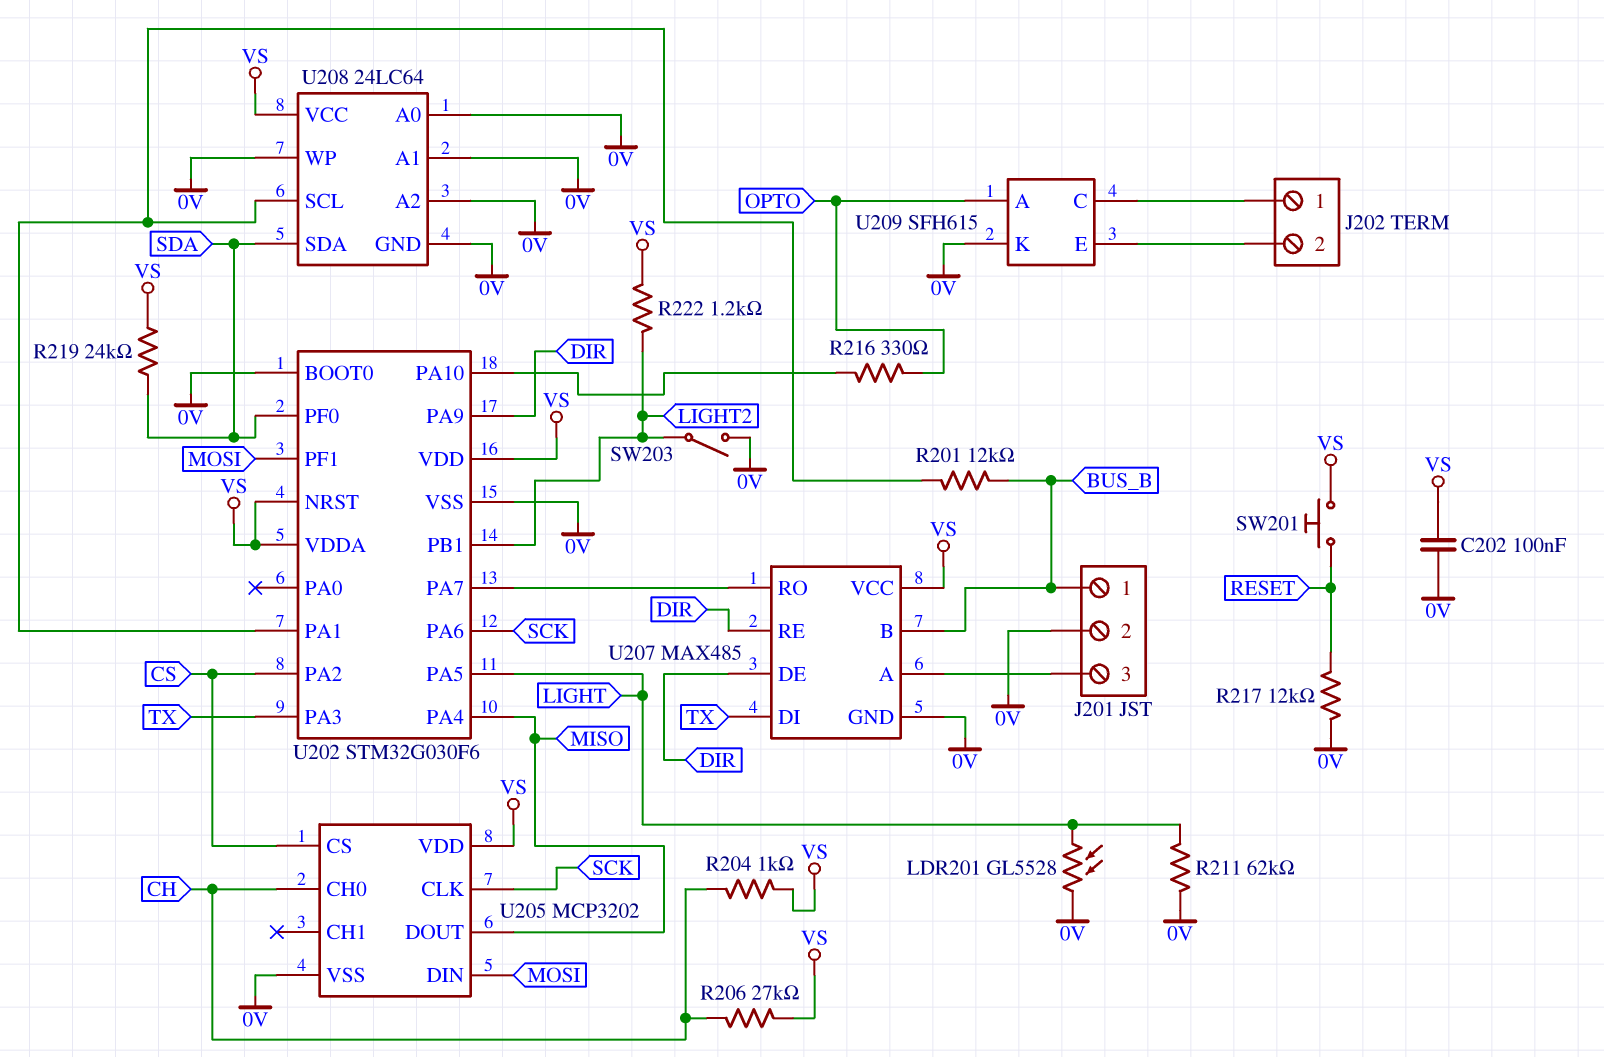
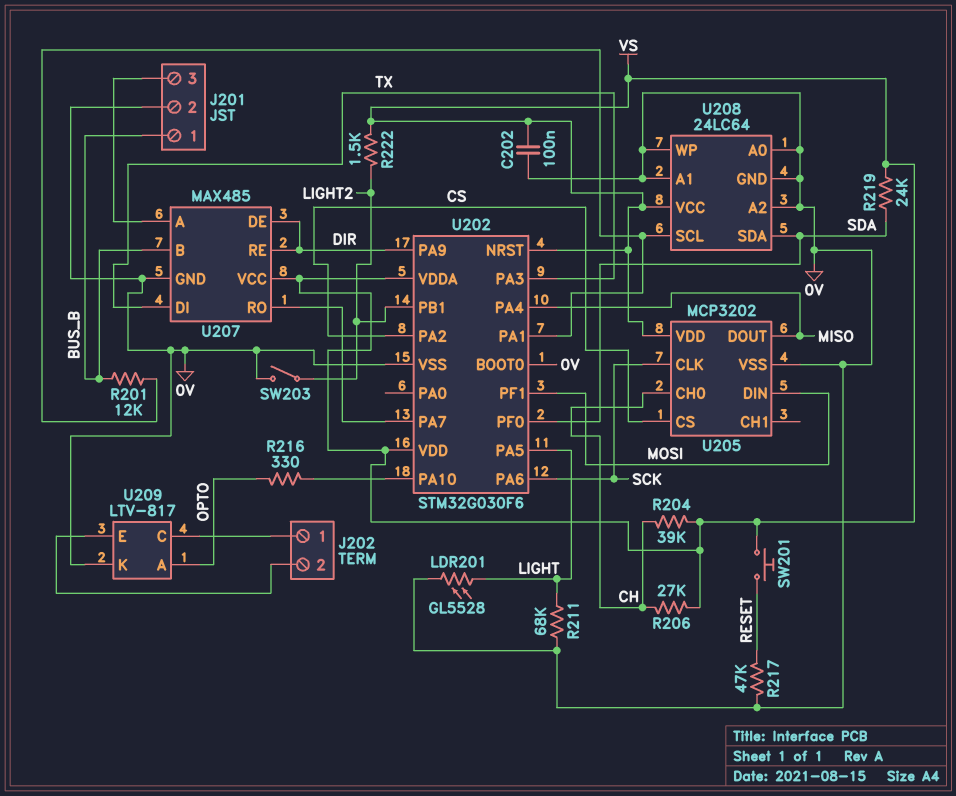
R204: 1k (CH, VS) -> 39k (CH, VS)
R211: 62k (0V, LIGHT) -> 68k (0V, LIGHT)
R217: 12k (0V, RESET) -> 47k (0V, RESET)
R222: 1.2k (LIGHT2, VS) -> 1.5k (LIGHT2, VS)
U209: SFH615 -> LTV-817

